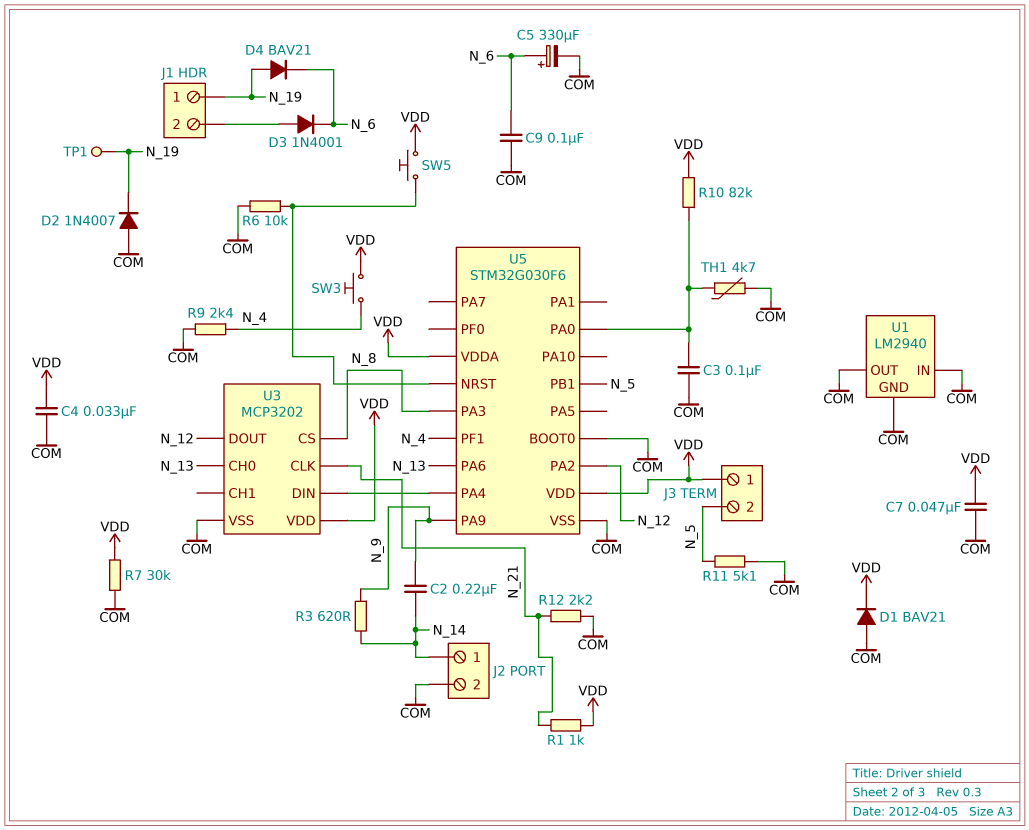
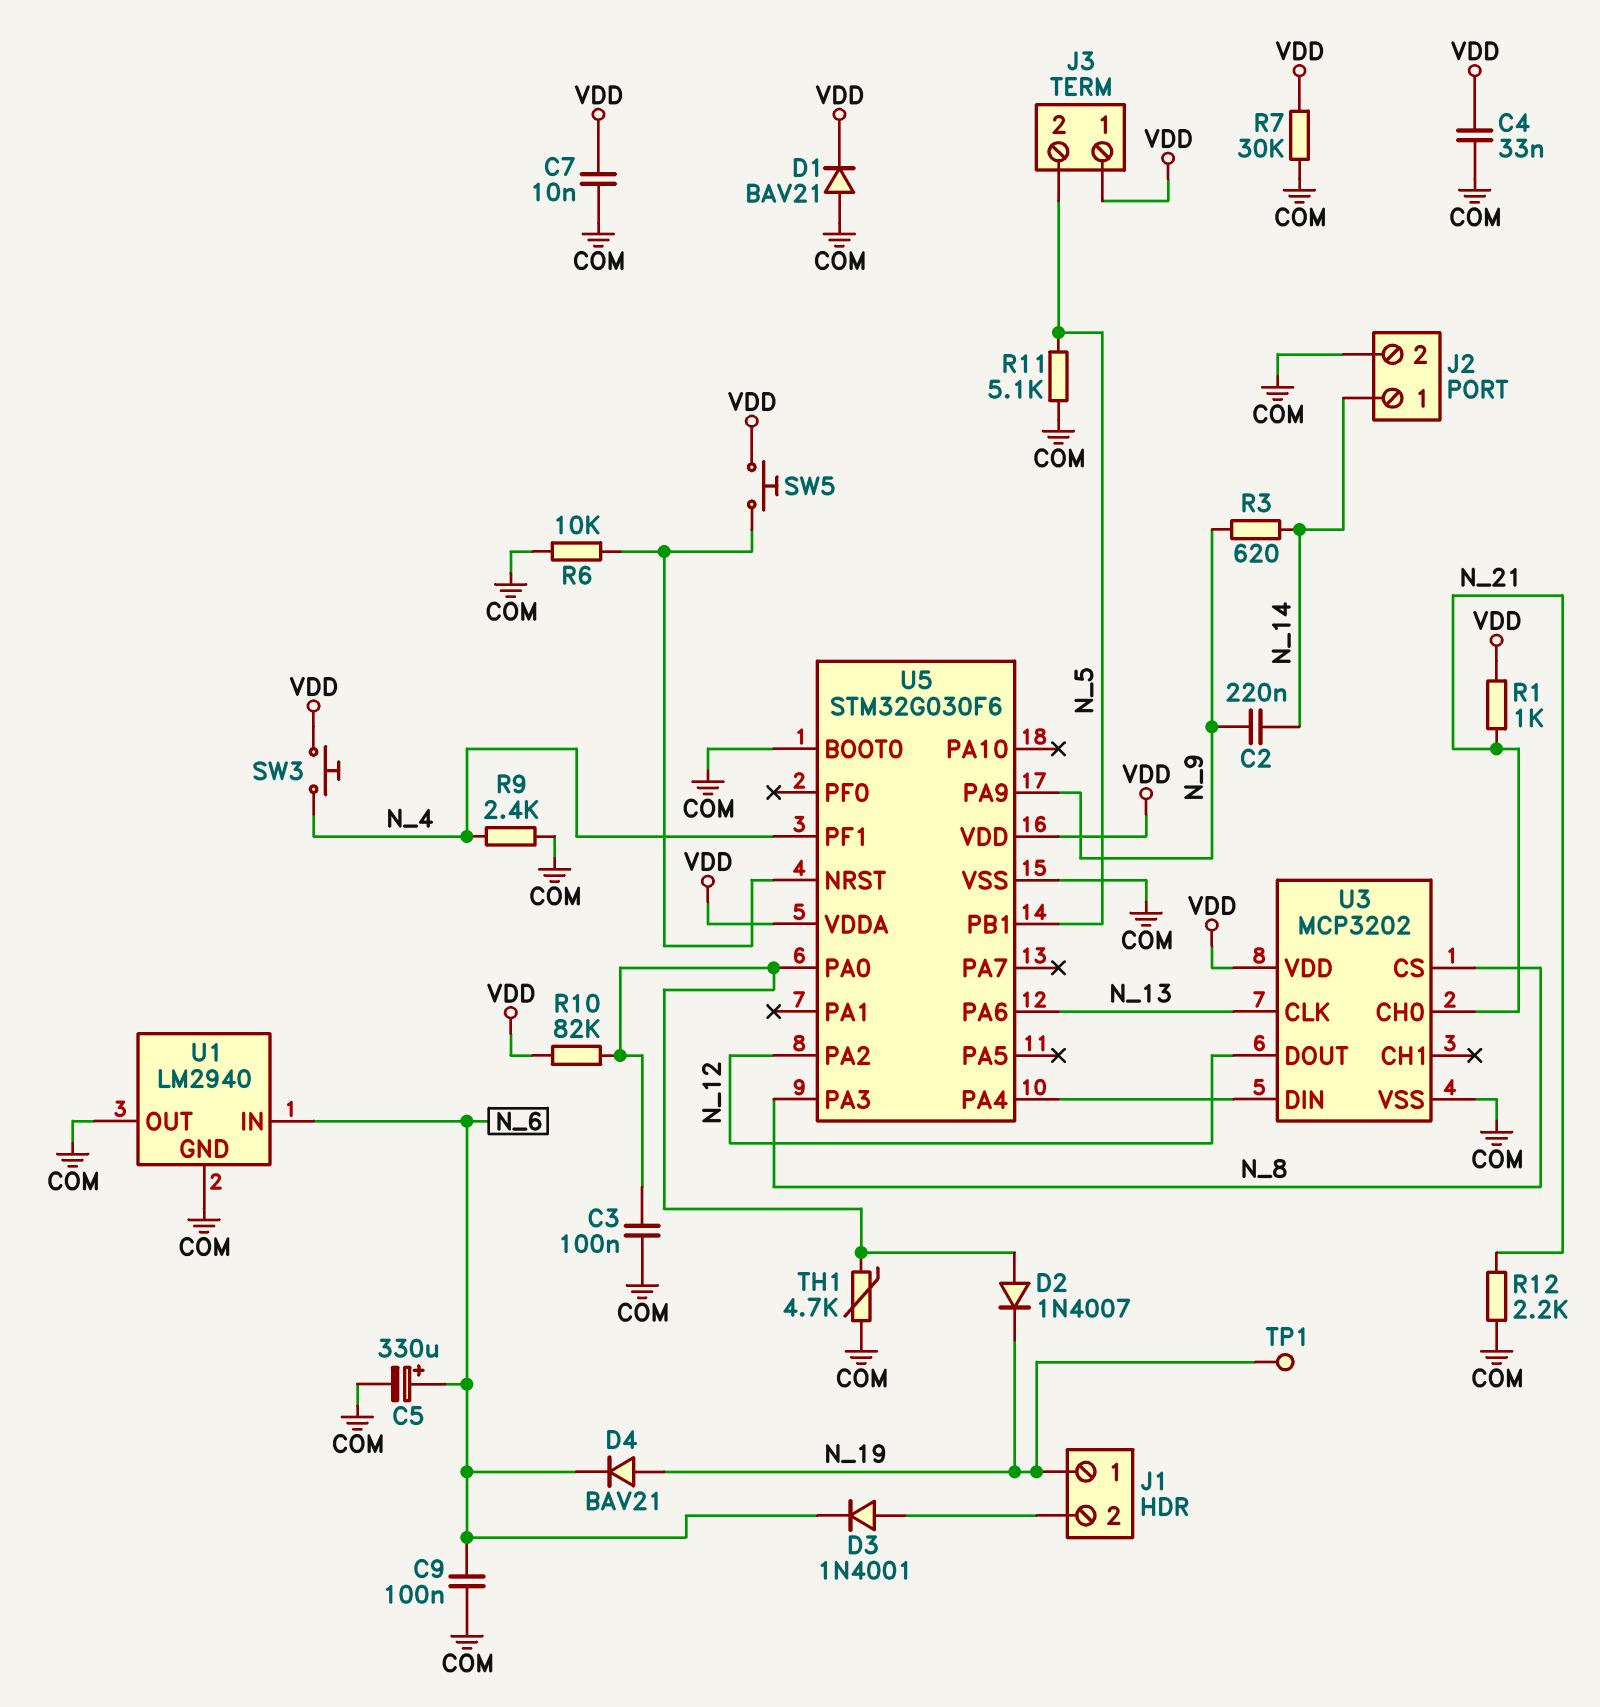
C7: 47nF (COM, VDD) -> 10nF (COM, VDD)
D2: diode 1N4007 (A COM, K N_19) -> diode 1N4007 (A U5/PA0, K N_19)
U1 pin IN: COM -> N_6
U3 pin CH0: N_13 -> N_21
U3 pin CLK: N_21 -> N_13

